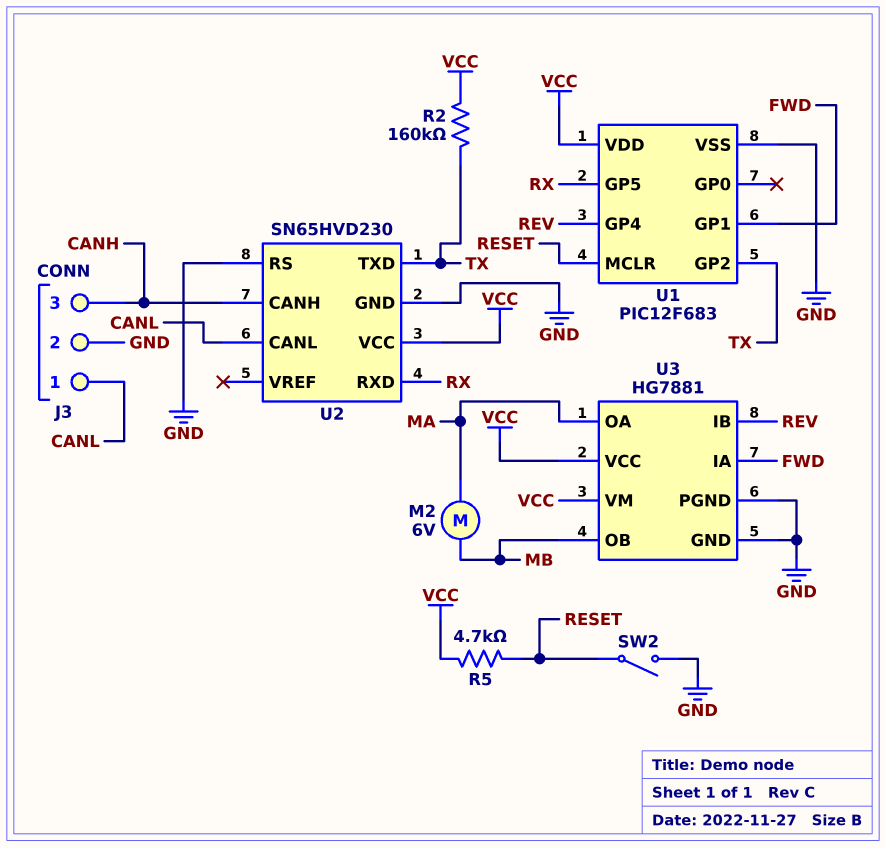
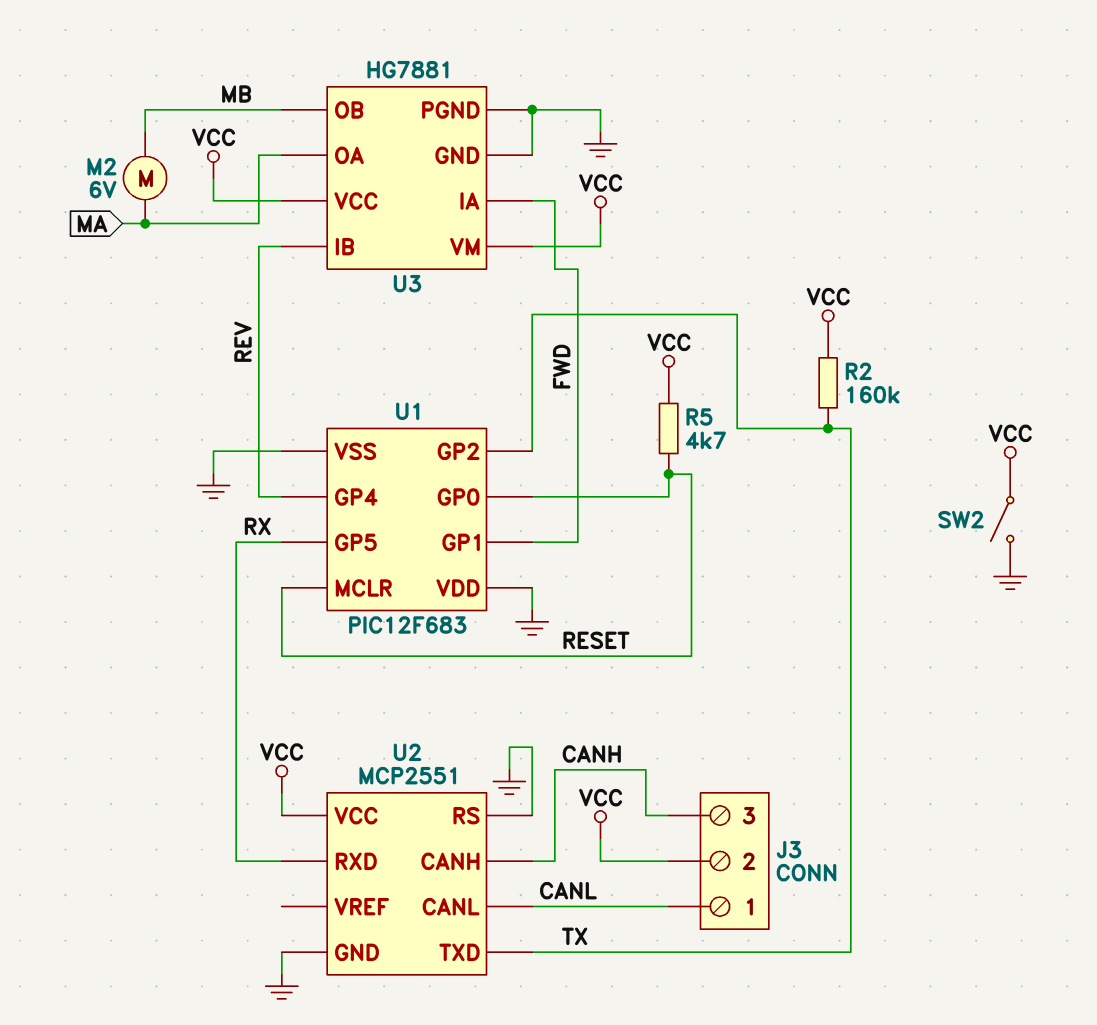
J3 pin 2: GND -> VCC
SW2: switch (GND, RESET) -> switch (GND, VCC)
U1 pin GP0: none -> RESET
U1 pin VDD: VCC -> GND
U2: SN65HVD230 -> MCP2551

